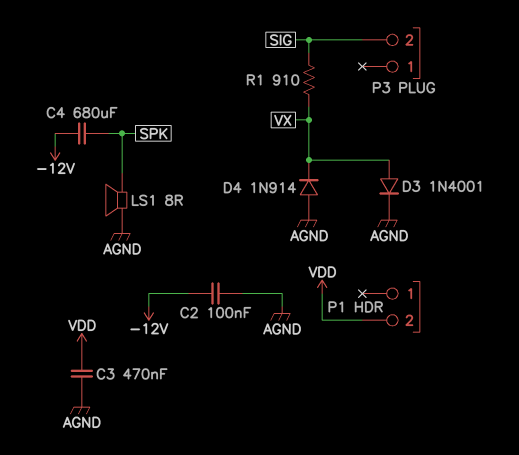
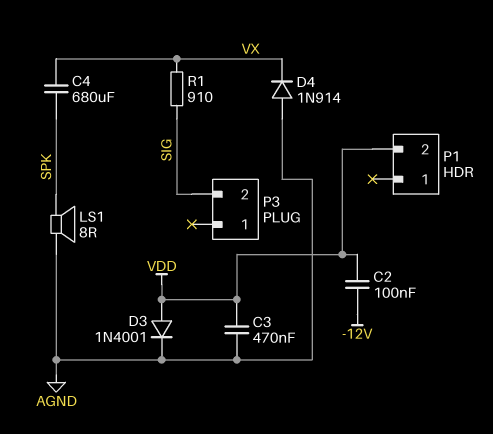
C2: 100nF (-12V, AGND) -> 100nF (-12V, VDD)
C4: 680uF (-12V, SPK) -> 680uF (SPK, VX)
D3: diode 1N4001 (A VX, K AGND) -> diode 1N4001 (A VDD, K AGND)

